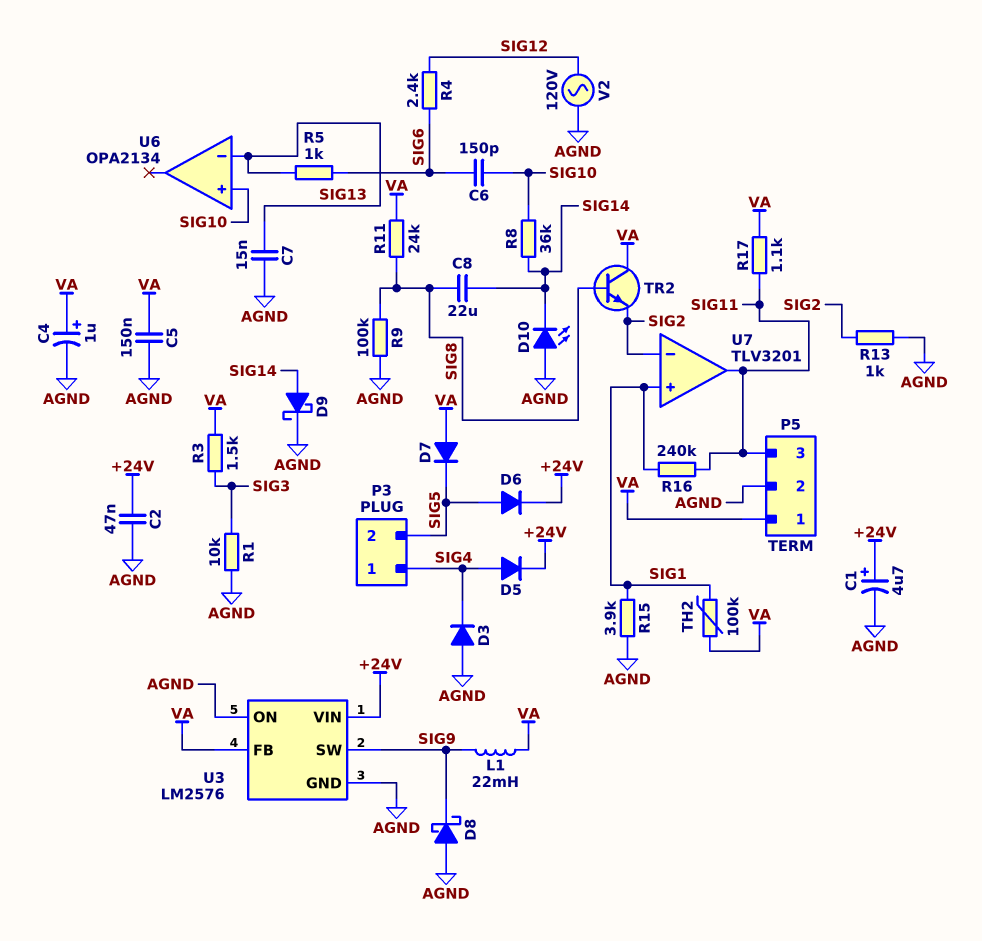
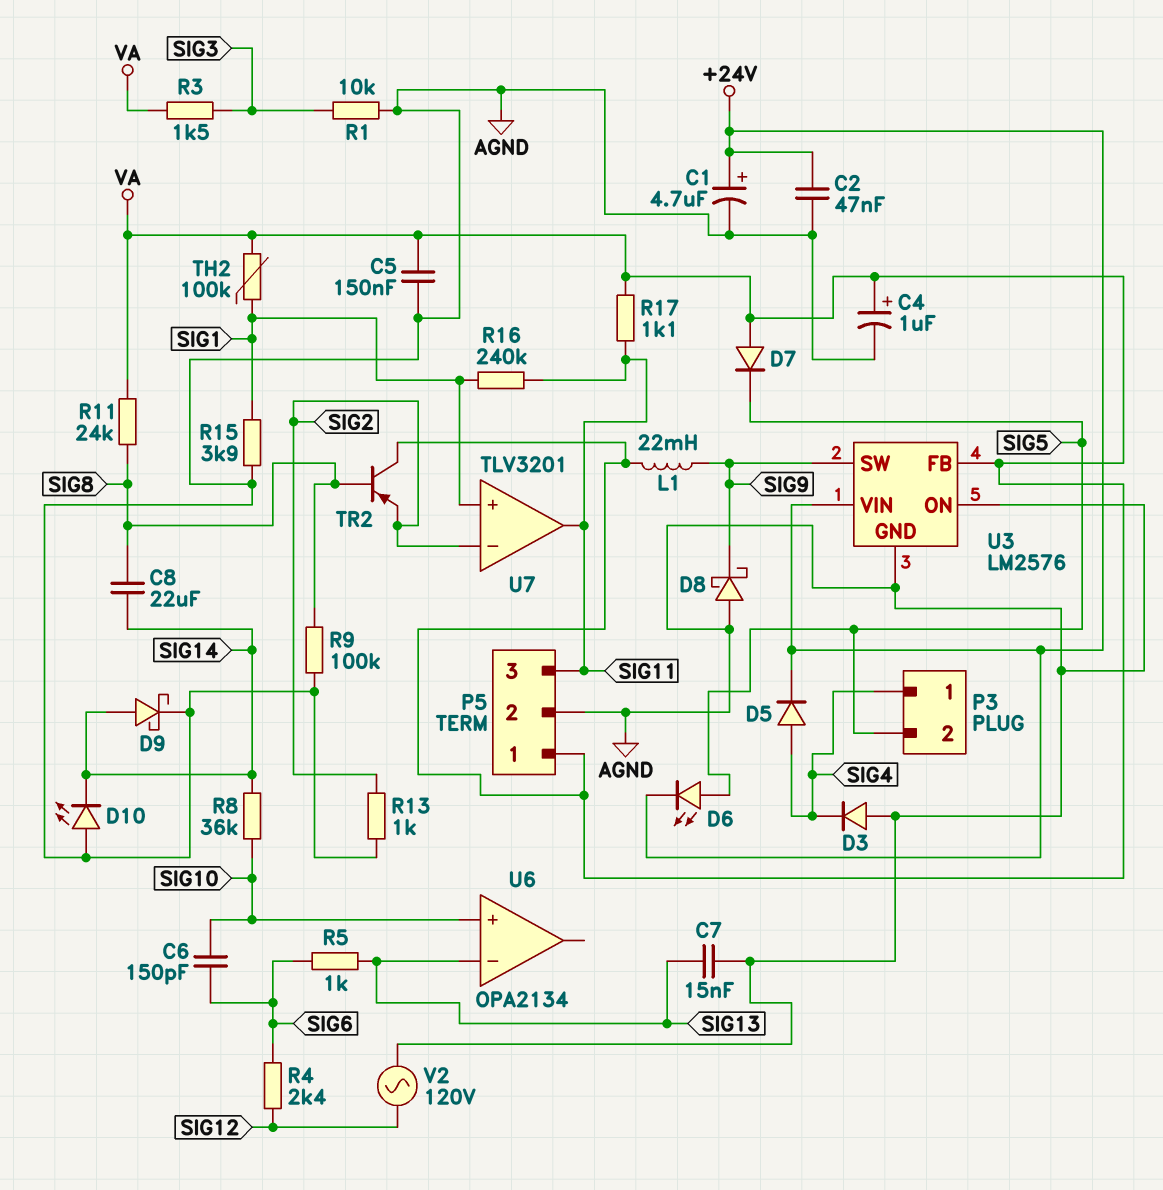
D6: diode (A SIG5, K +24V) -> LED (A SIG5, K +24V)
TR2: NPN (B SIG8, C VA, E SIG2) -> PNP (B SIG8, C VA, E SIG2)

